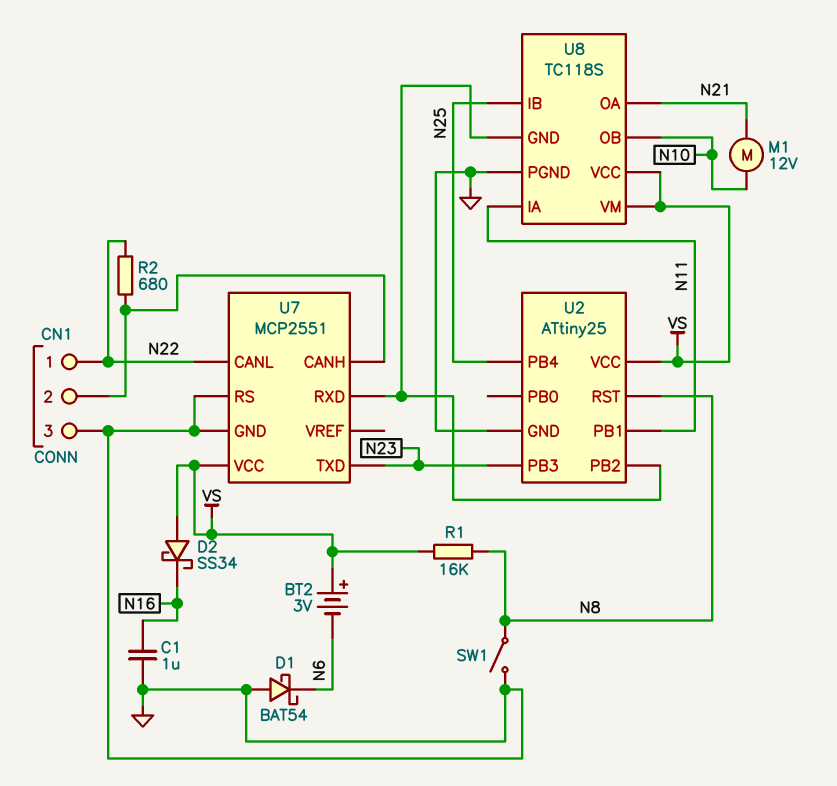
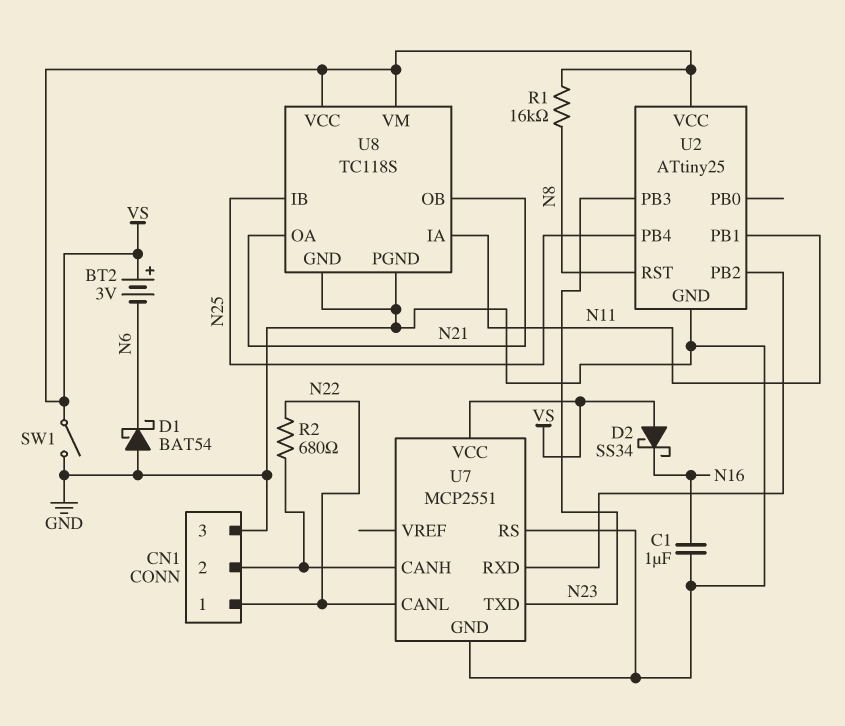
M1: motor 12V (N10, N21) -> none
SW1: switch (GND, N8) -> switch (GND, VS)
U8 pin GND: U2/PB2 -> GND
U8 pin OB: N10 -> N21

